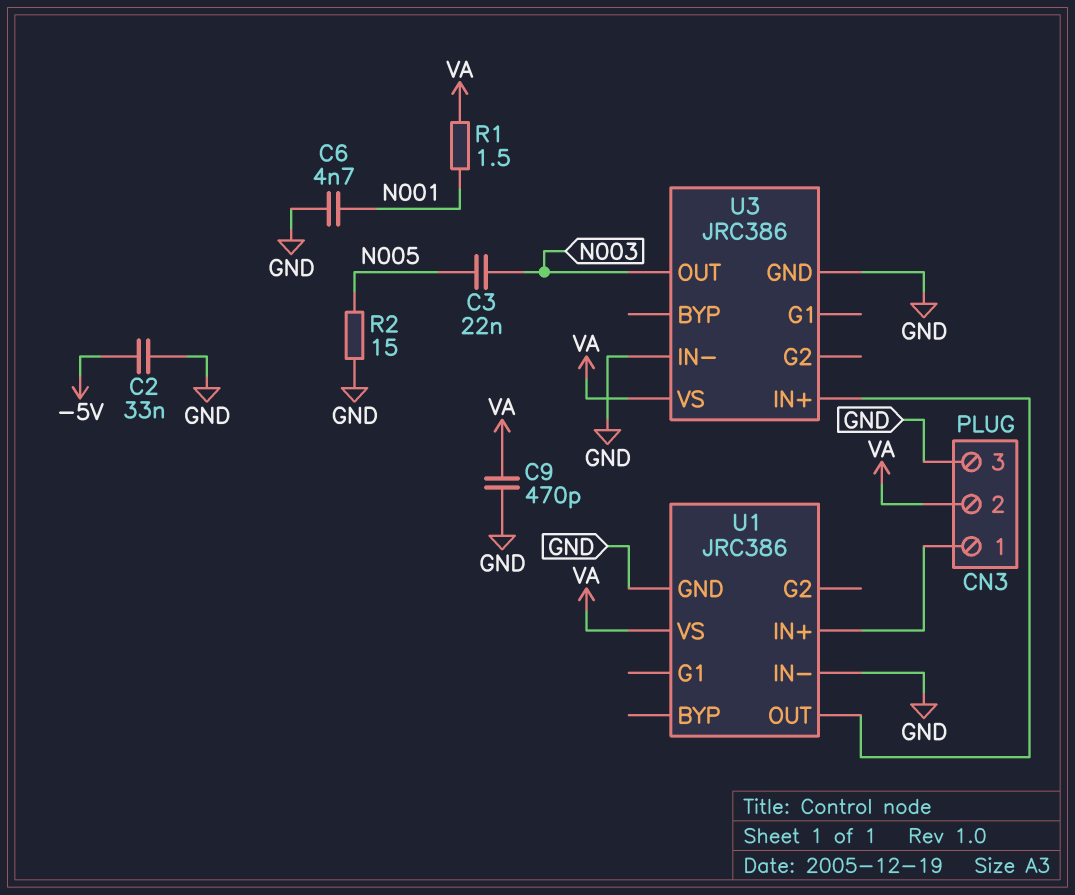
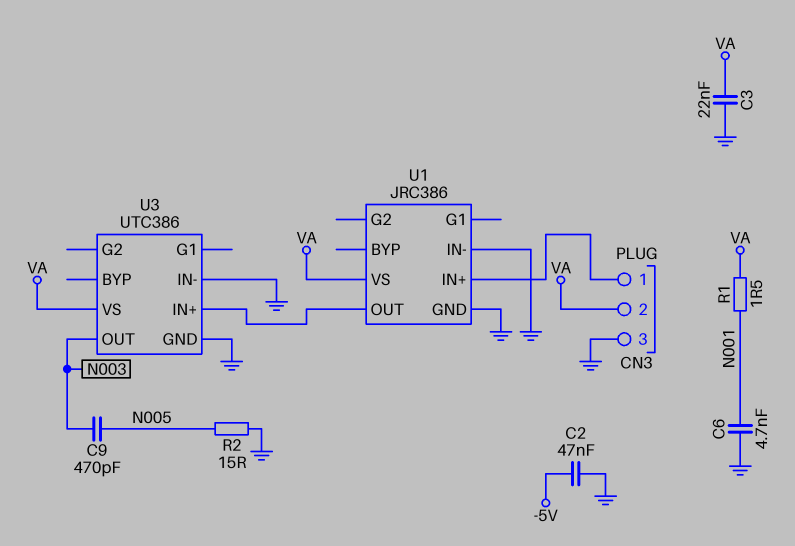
C2: 33nF (-5V, GND) -> 47nF (-5V, GND)
C3: 22nF (N003, N005) -> 22nF (GND, VA)
C9: 470pF (GND, VA) -> 470pF (N003, N005)
U3: JRC386 -> UTC386

